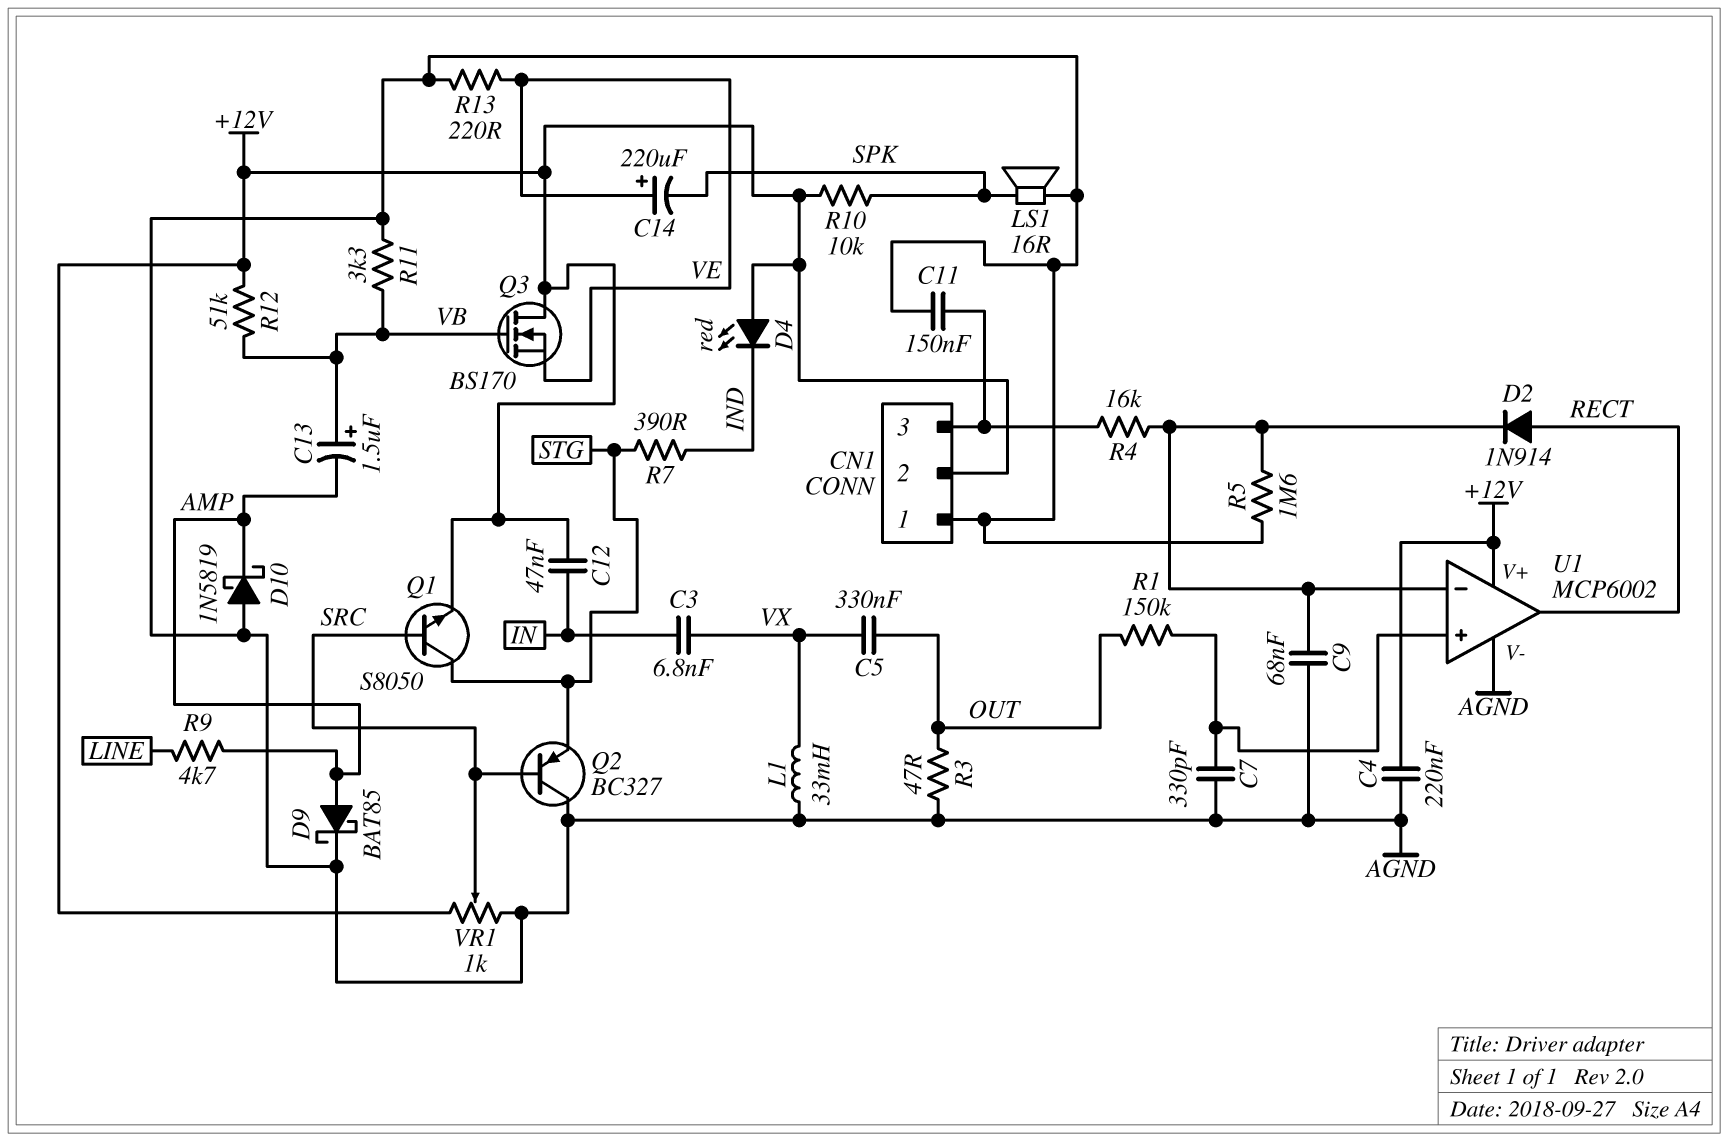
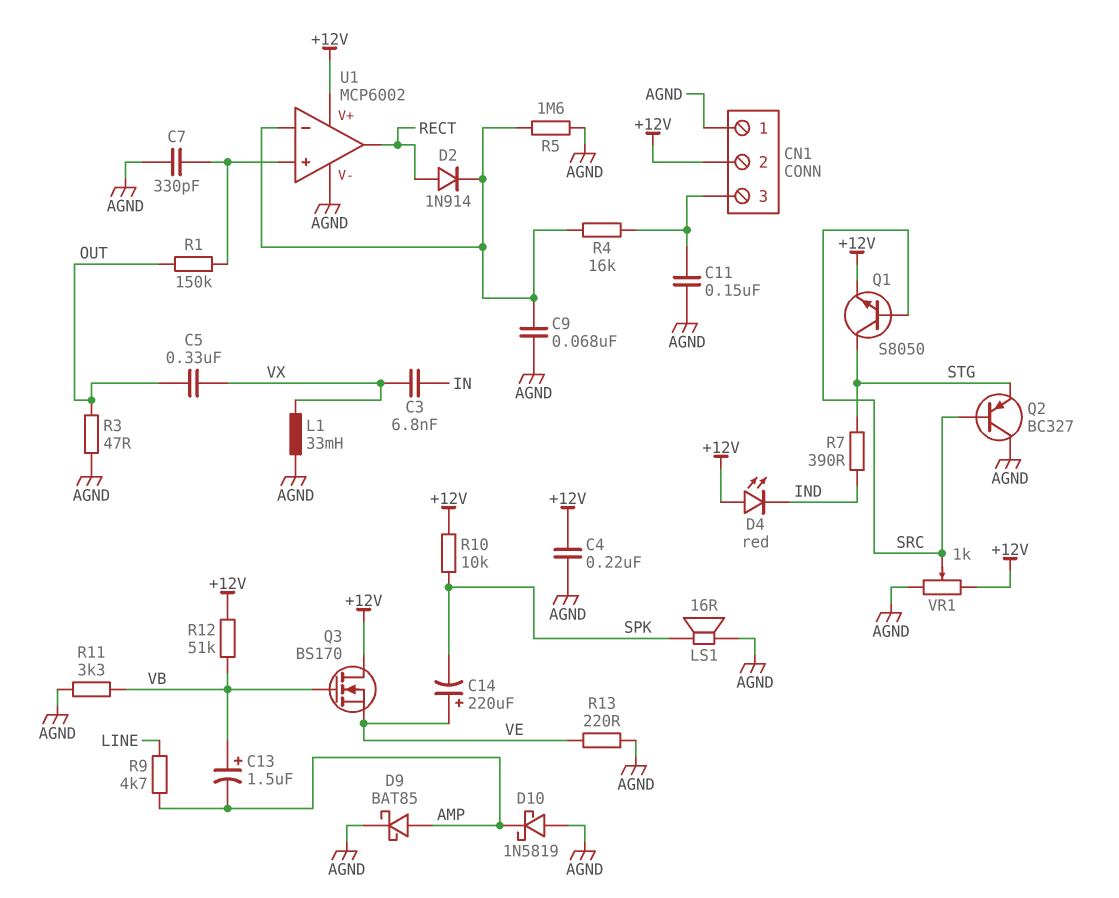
C12: 47nF (+12V, IN) -> none

